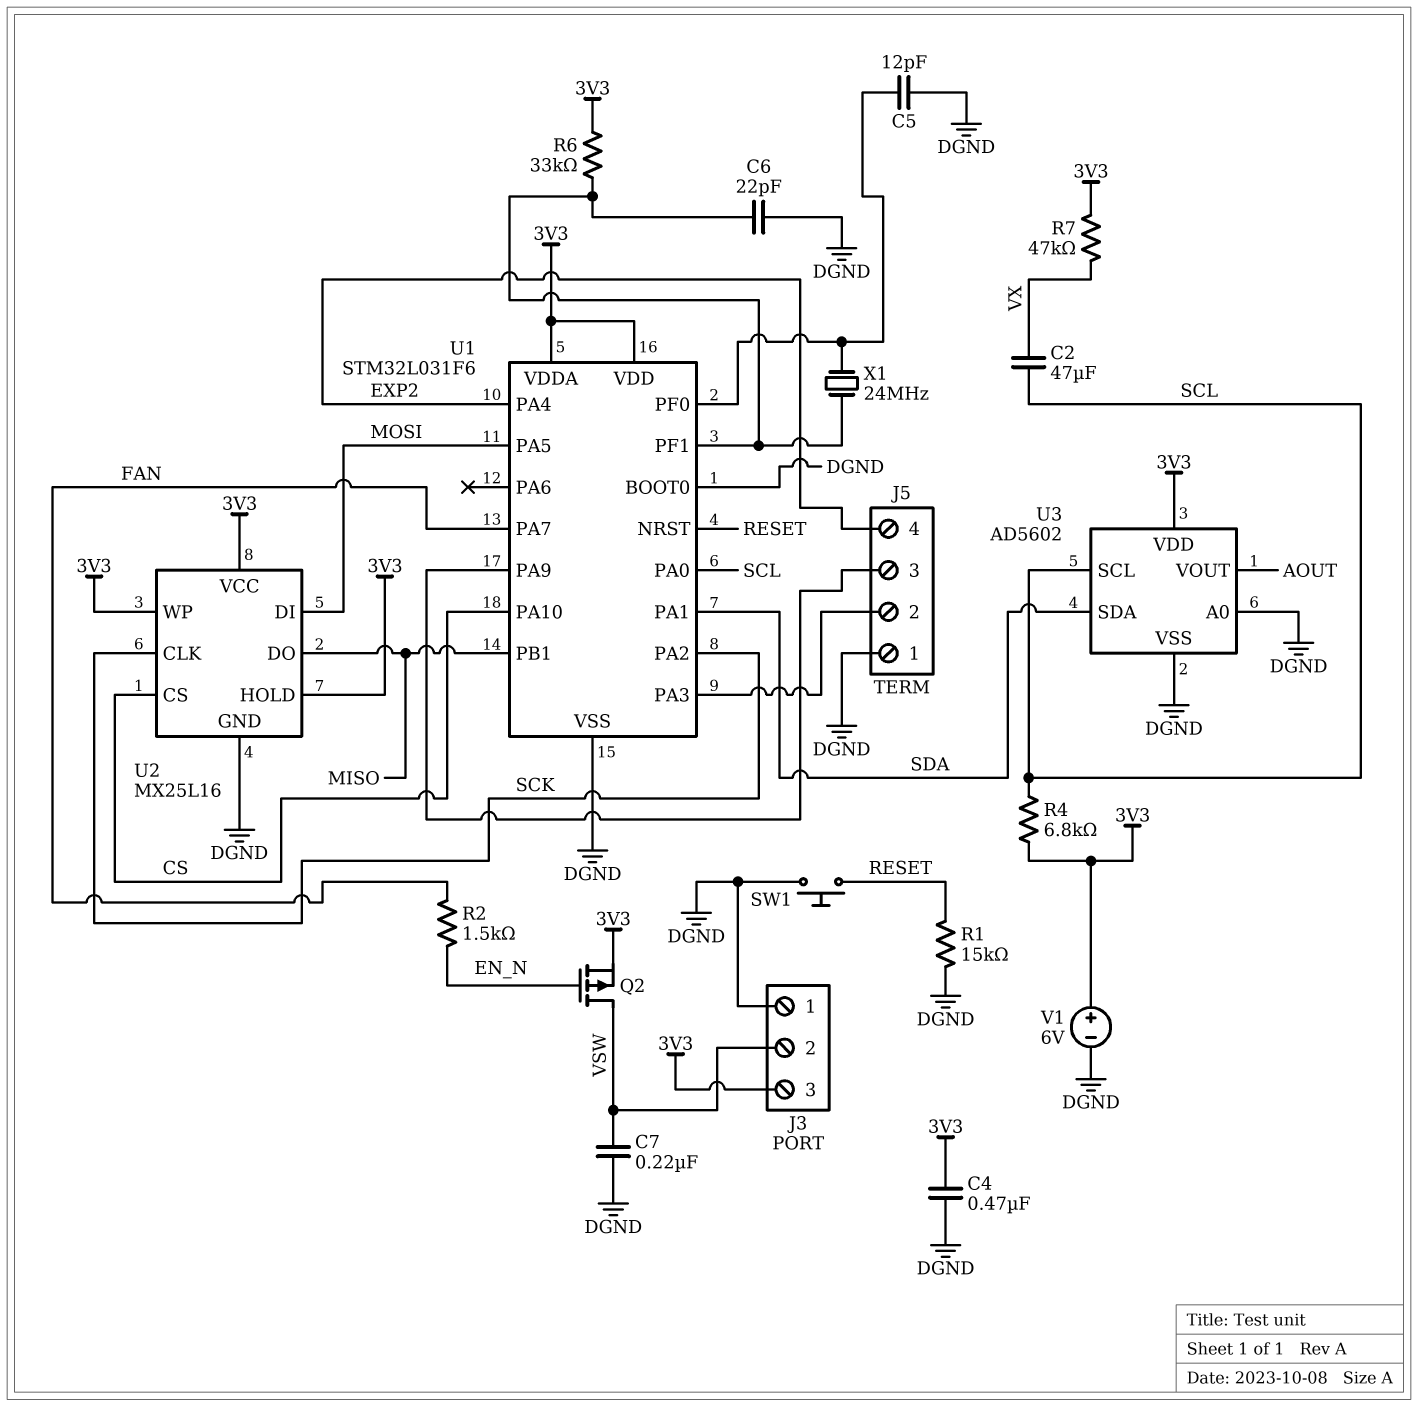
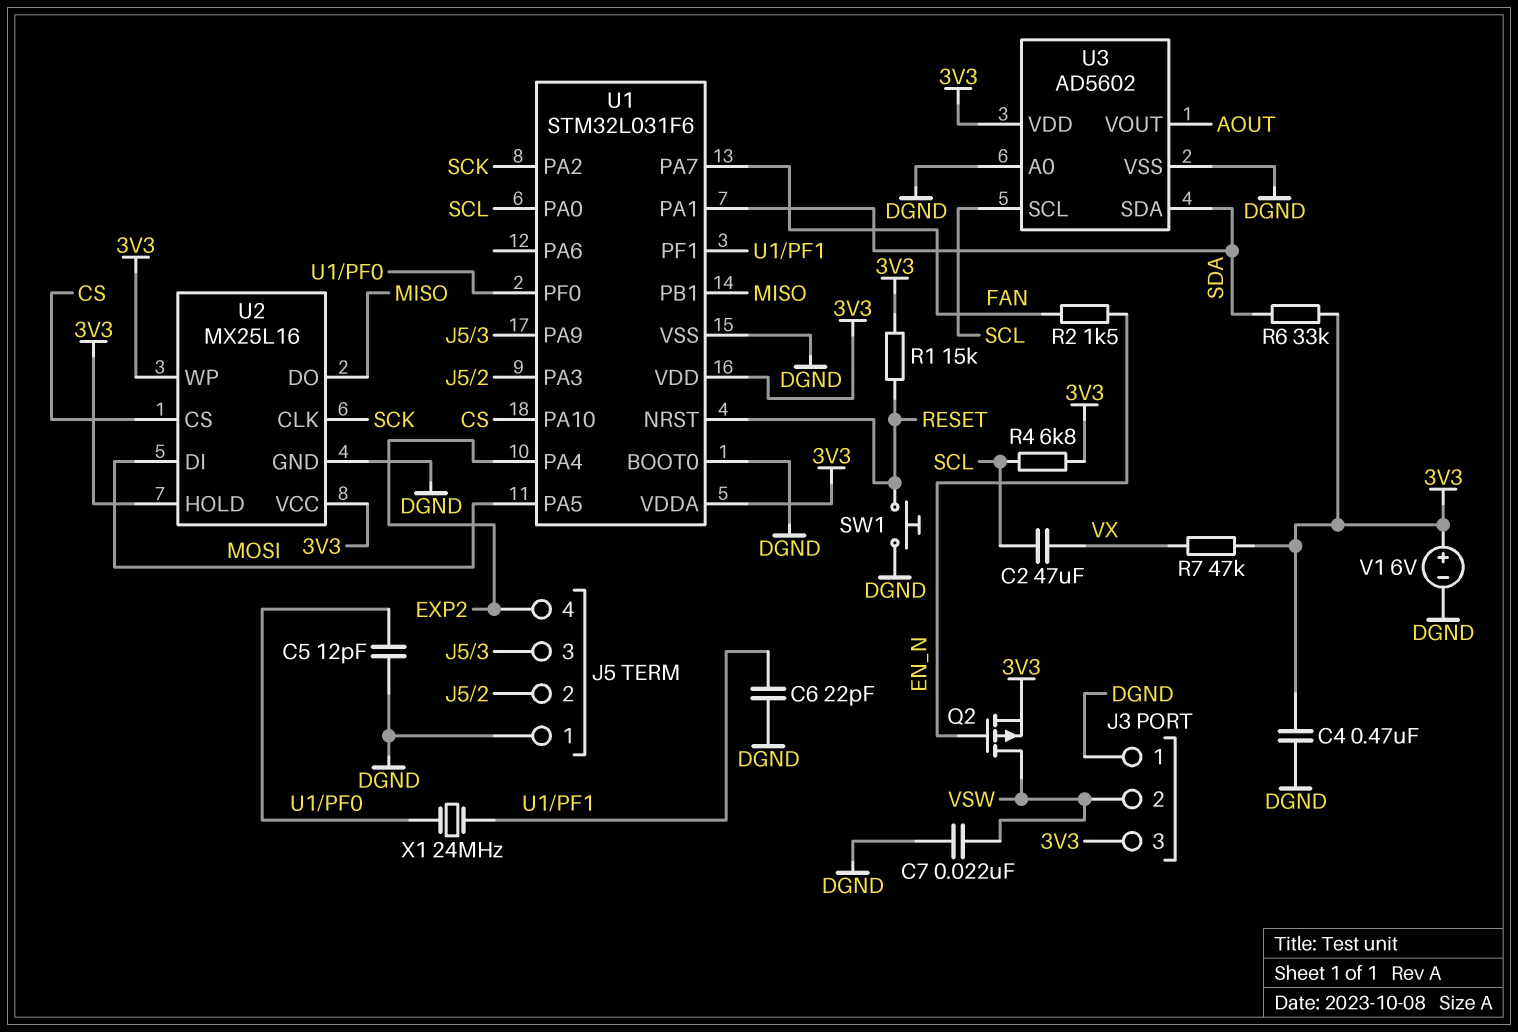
C7: 220nF (DGND, VSW) -> 22nF (DGND, VSW)
R1: 15k (DGND, RESET) -> 15k (3V3, RESET)
R6: 33k (3V3, U1/PF1) -> 33k (3V3, SDA)

